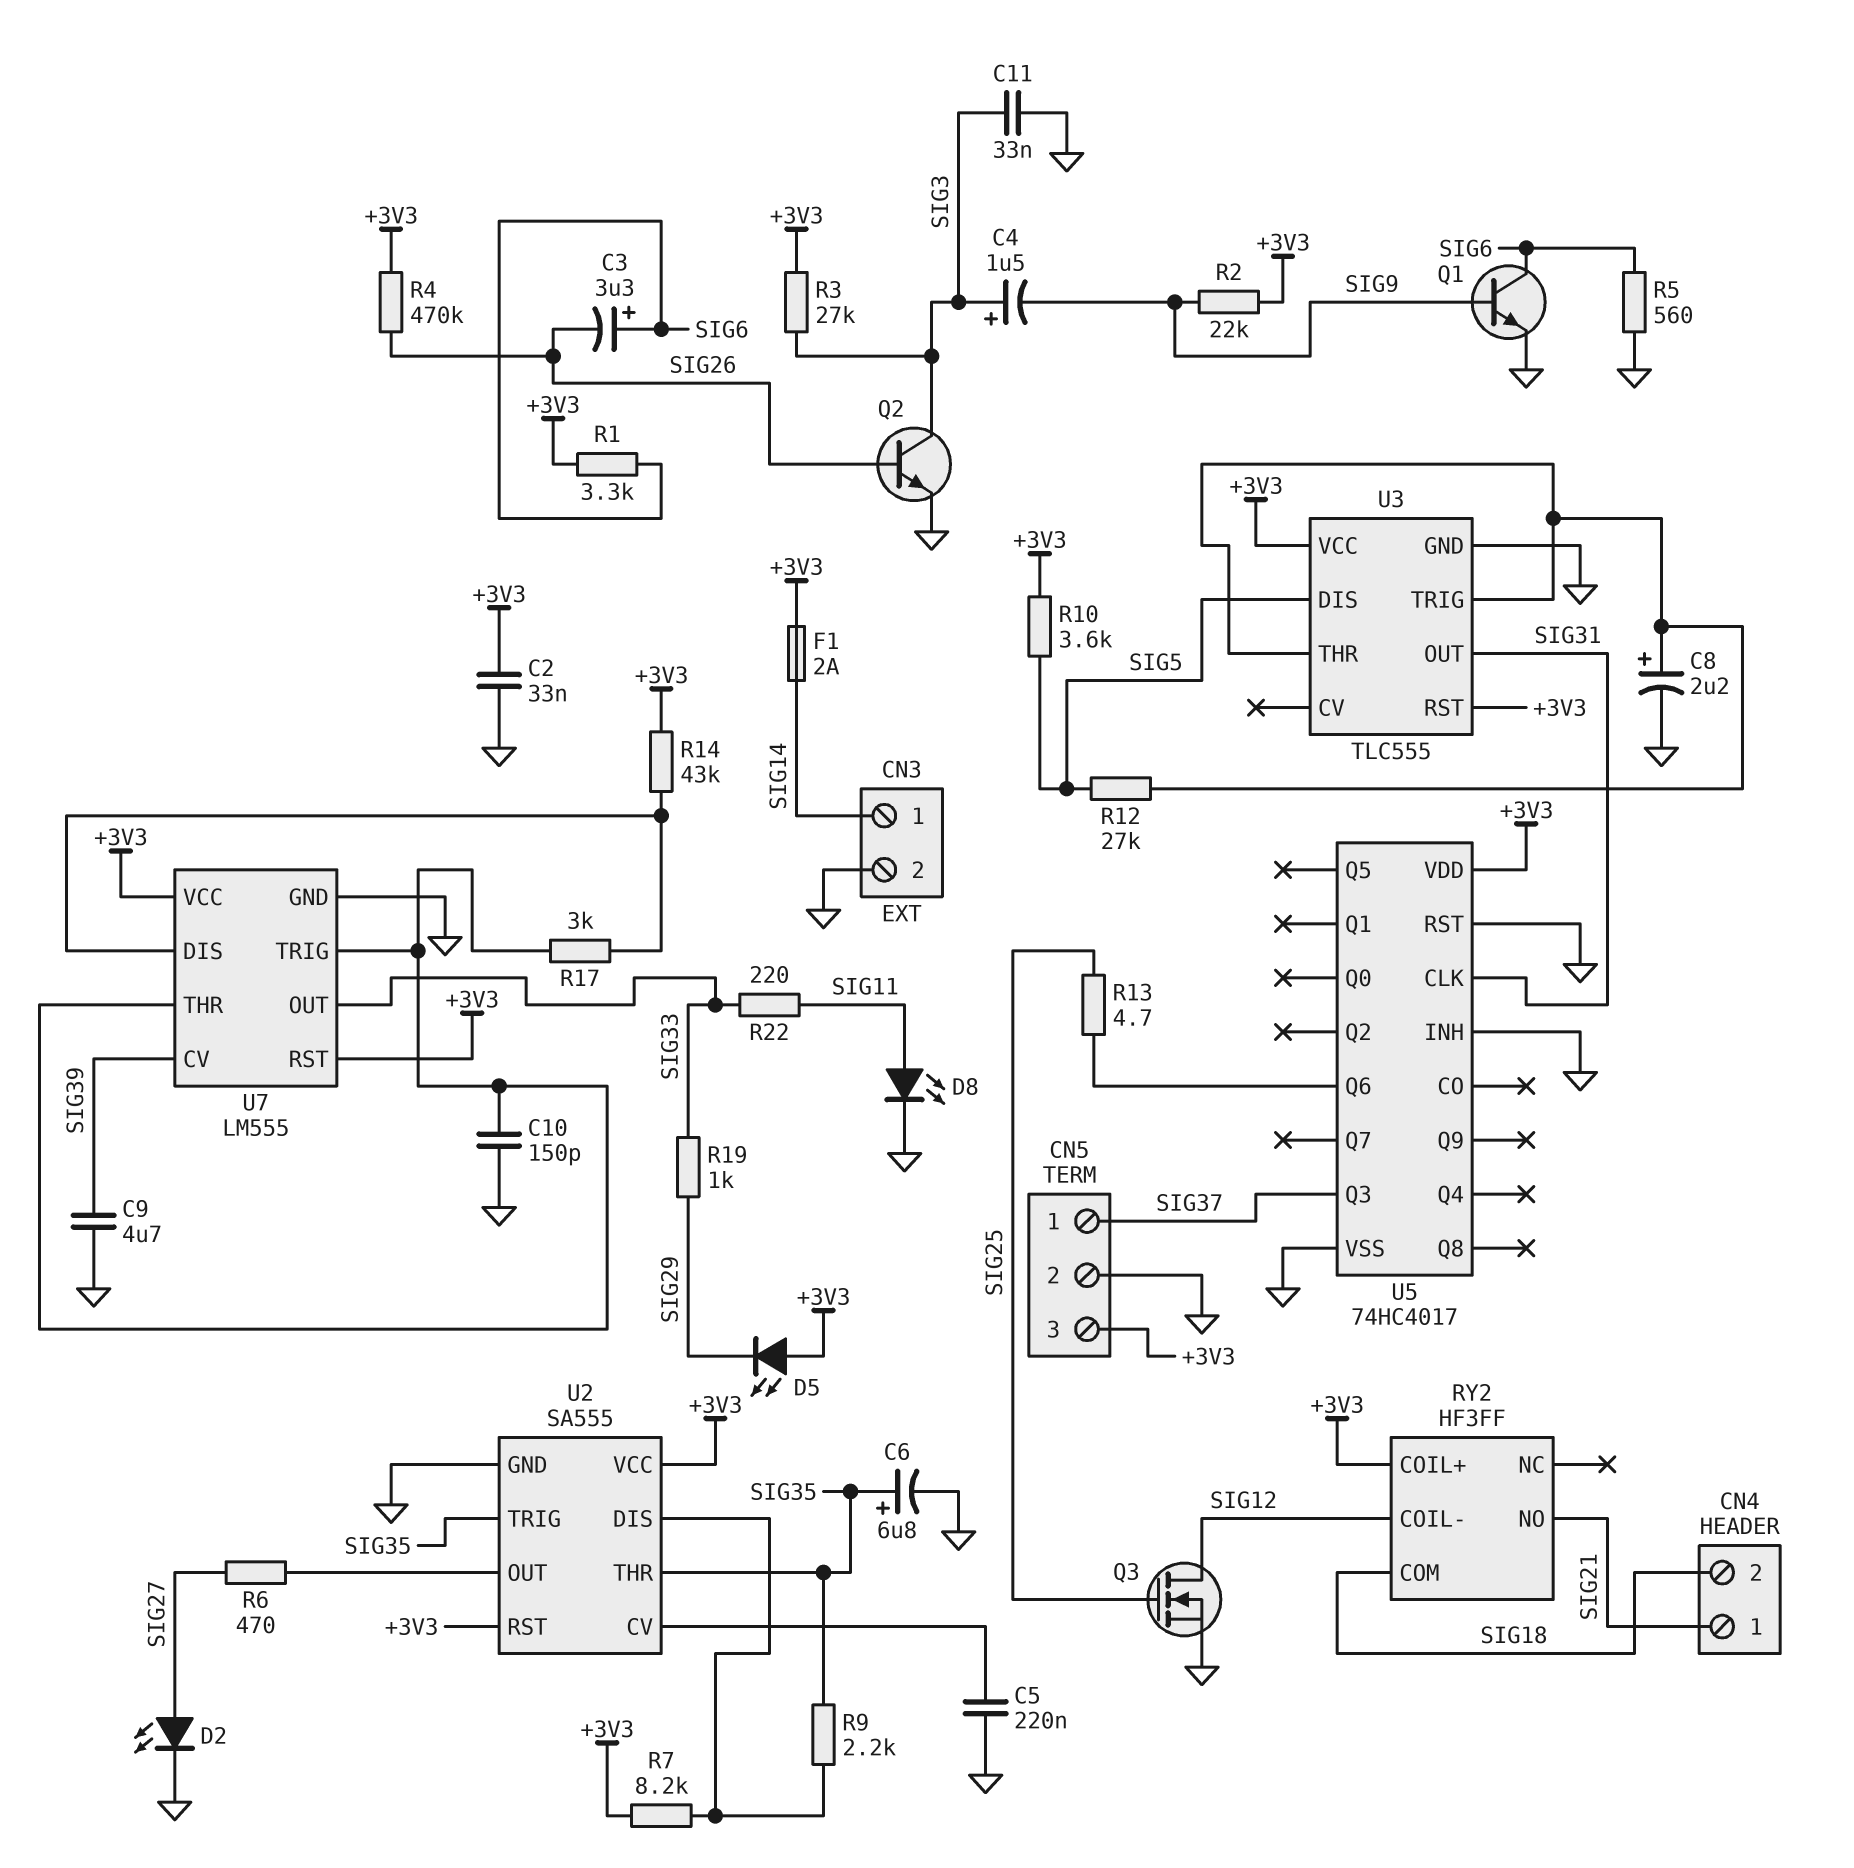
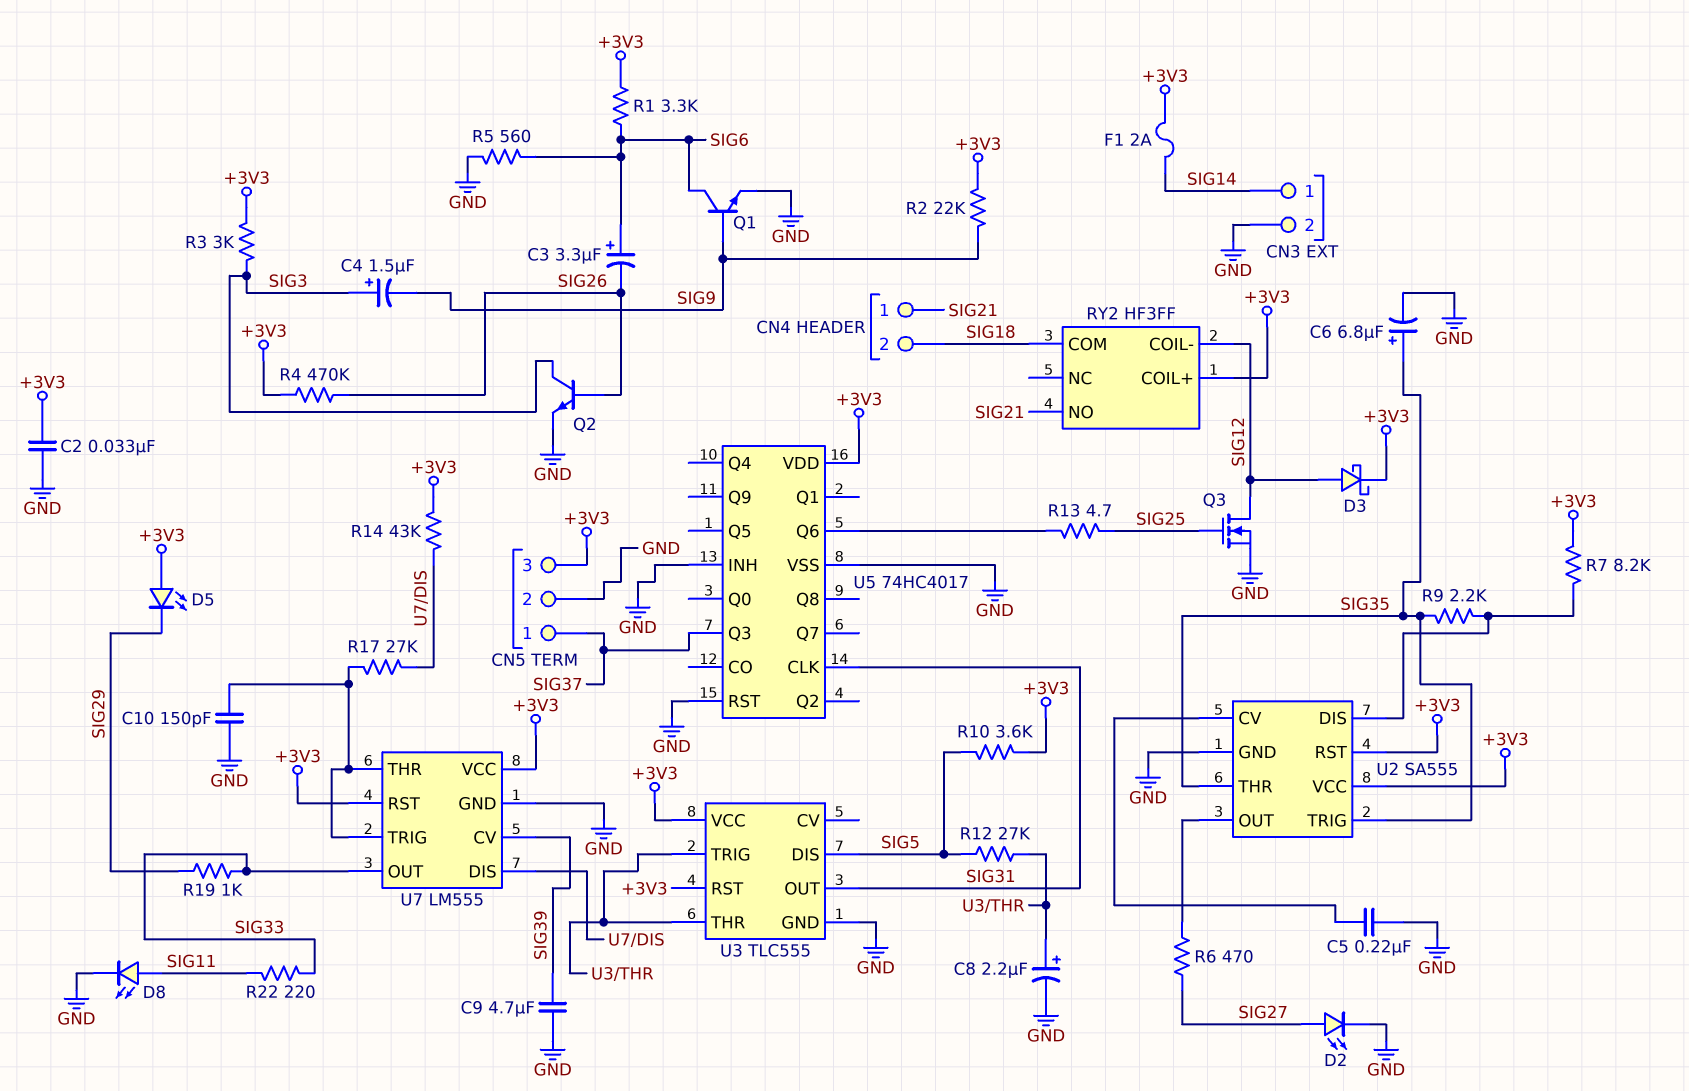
C11: 33nF (GND, SIG3) -> none
D3: none -> schottky (A SIG12, K +3V3)
R3: 27k (+3V3, SIG3) -> 3k (+3V3, SIG3)
R17: 3k (U7/DIS, U7/THR) -> 27k (U7/DIS, U7/THR)

